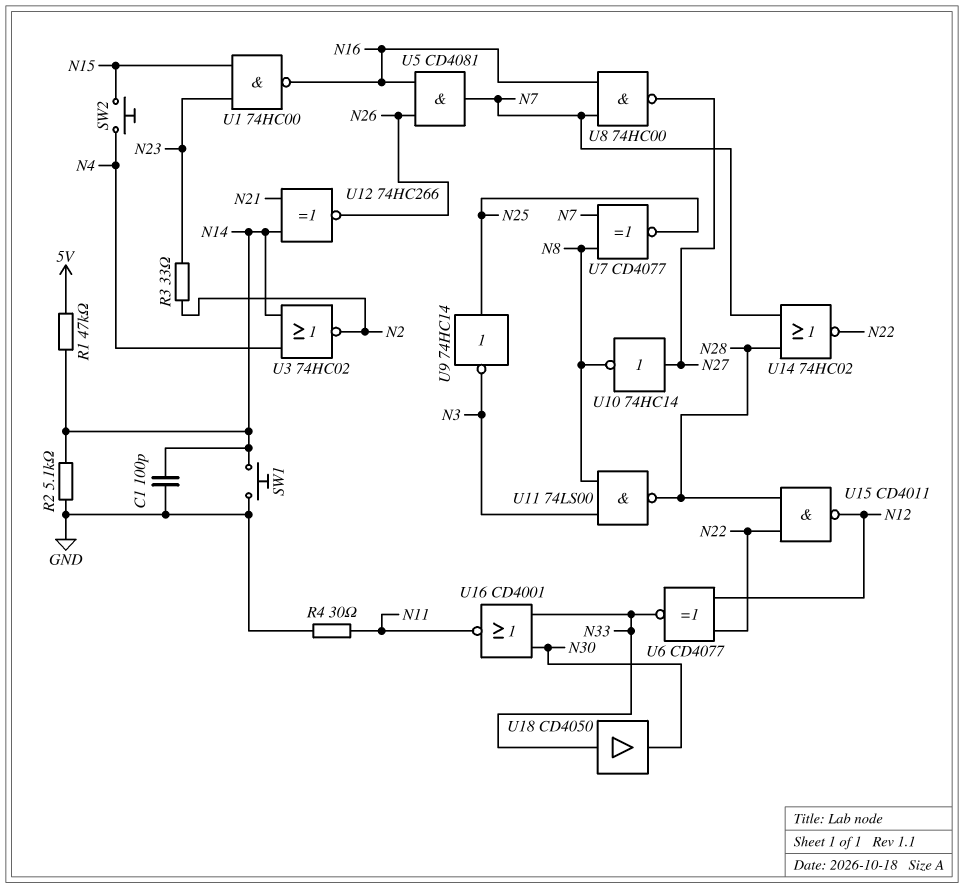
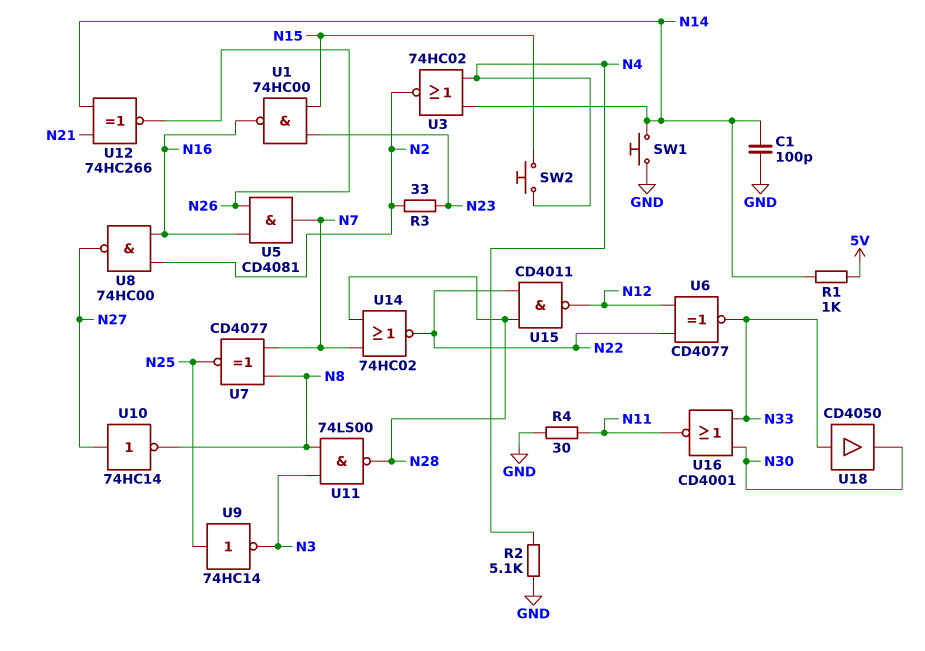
R1: 47k (5V, N14) -> 1k (5V, N14)
R2: 5.1k (GND, N14) -> 5.1k (GND, N4)
U8: NAND 74HC00 (in N7, in N16, out N27) -> NAND 74HC00 (in N2, in N16, out N27)

